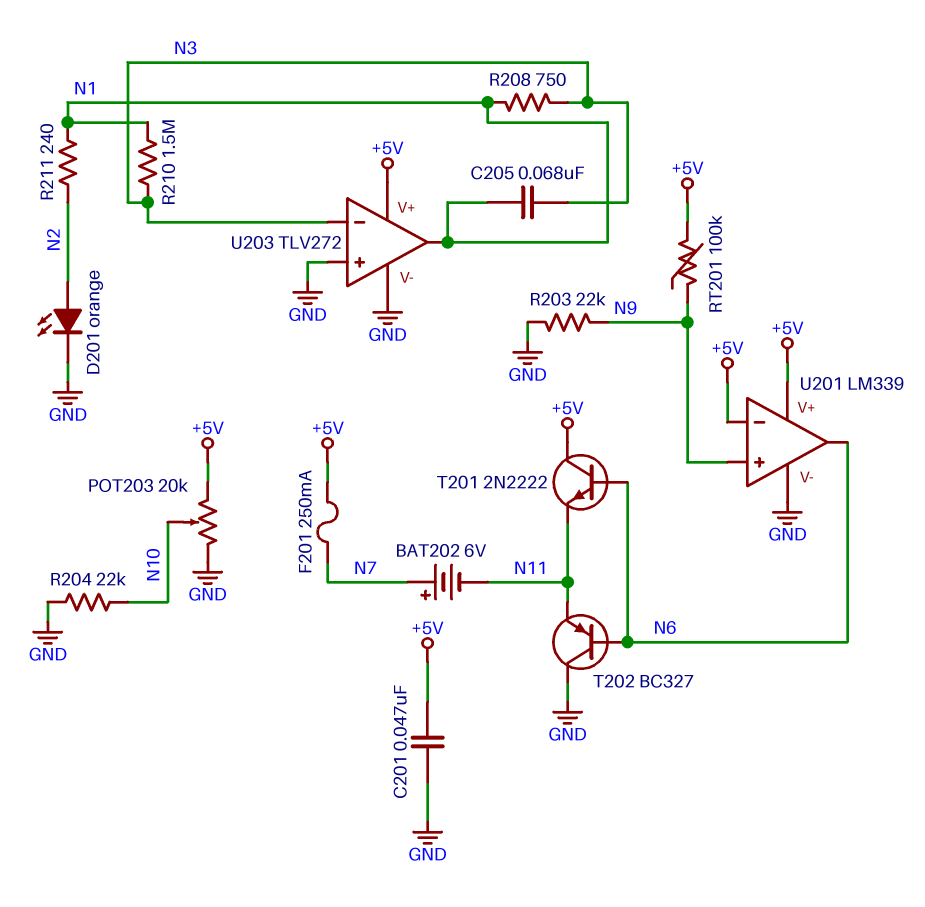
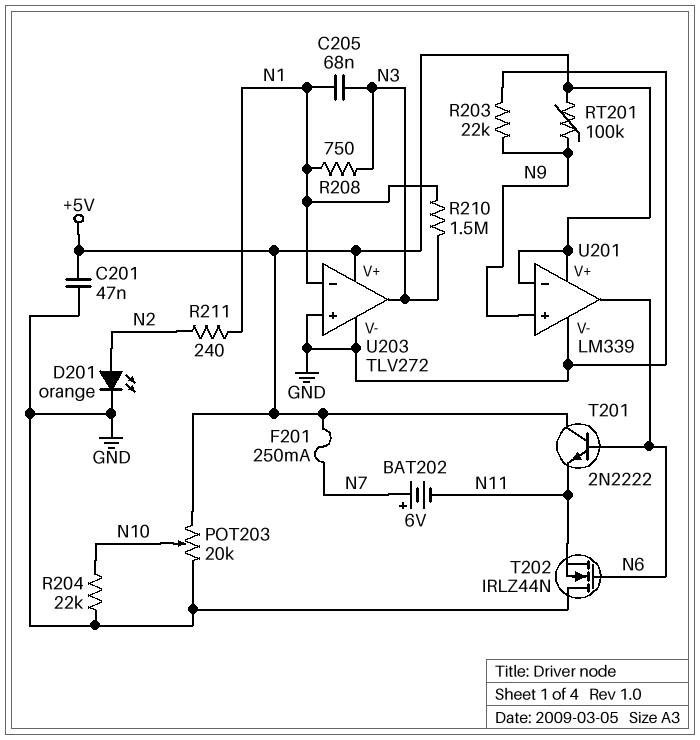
T202: PNP BC327 (B N6, C GND, E N11) -> NMOS IRLZ44N (G N6, D GND, S N11)
U203 pin in-: N3 -> N1
U203 pin out: N1 -> N3

